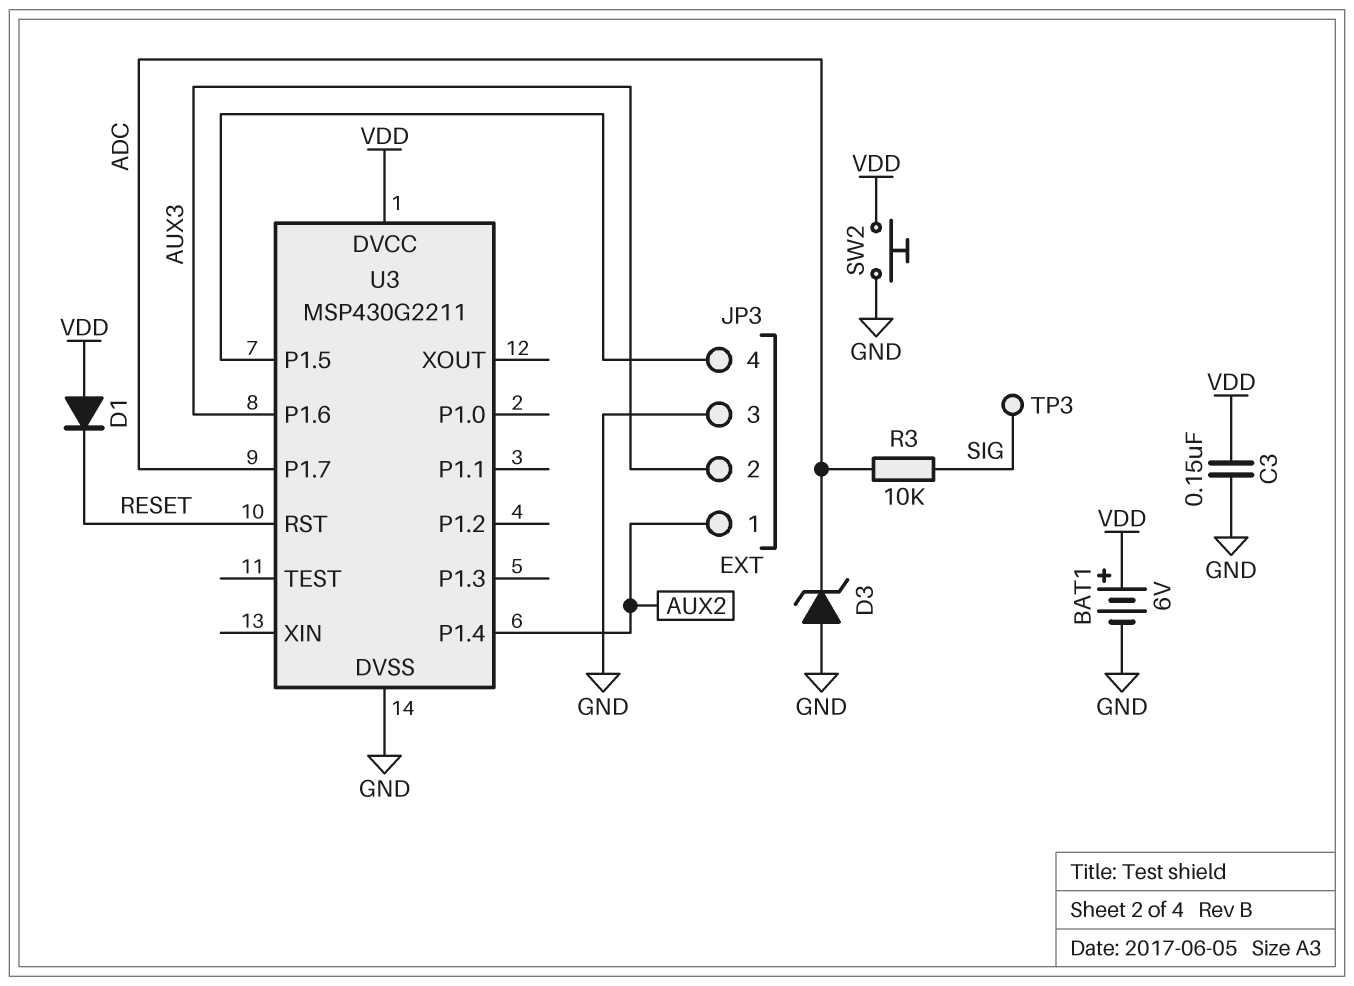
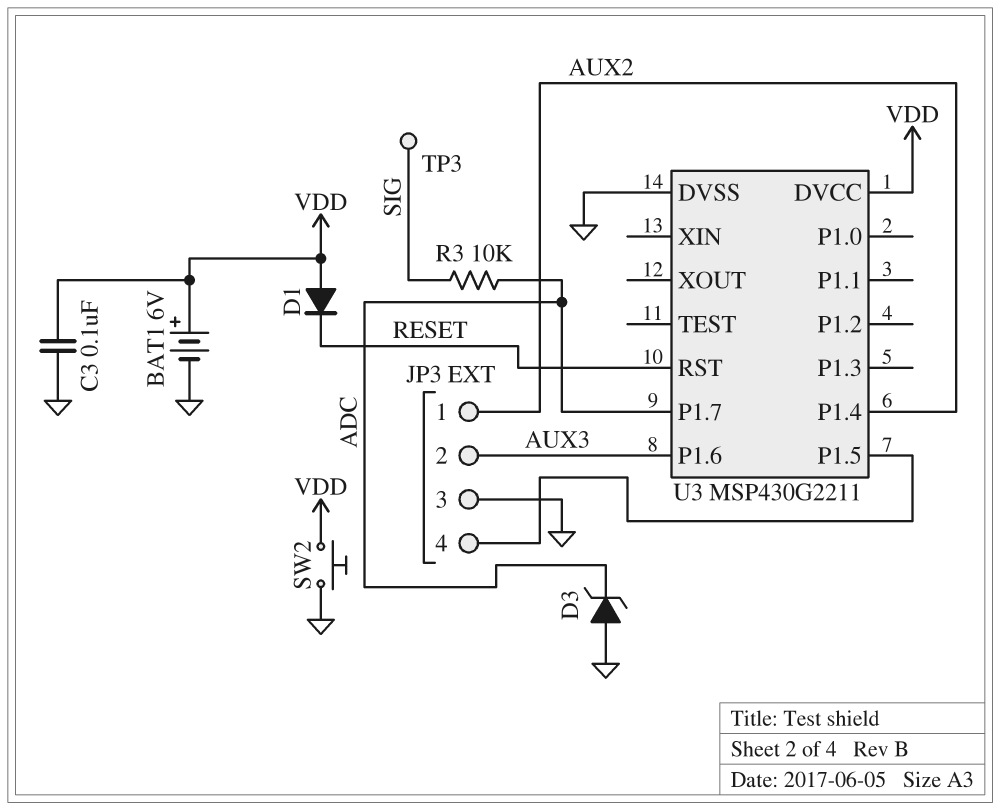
C3: 150nF (GND, VDD) -> 100nF (GND, VDD)

